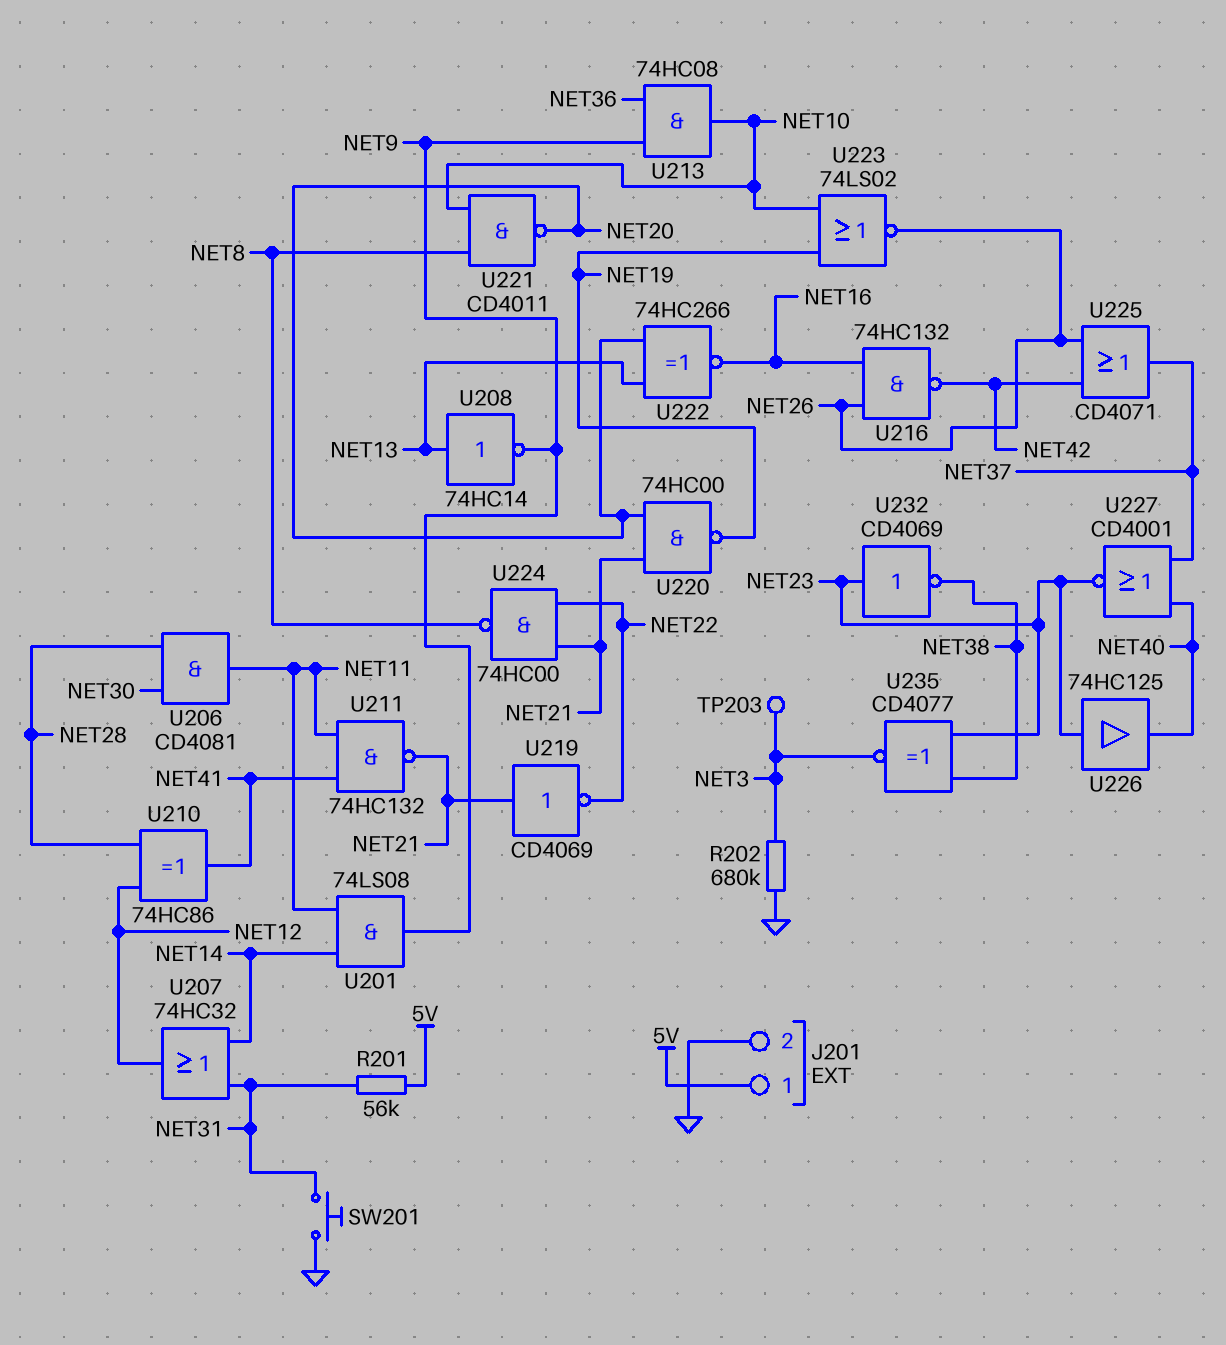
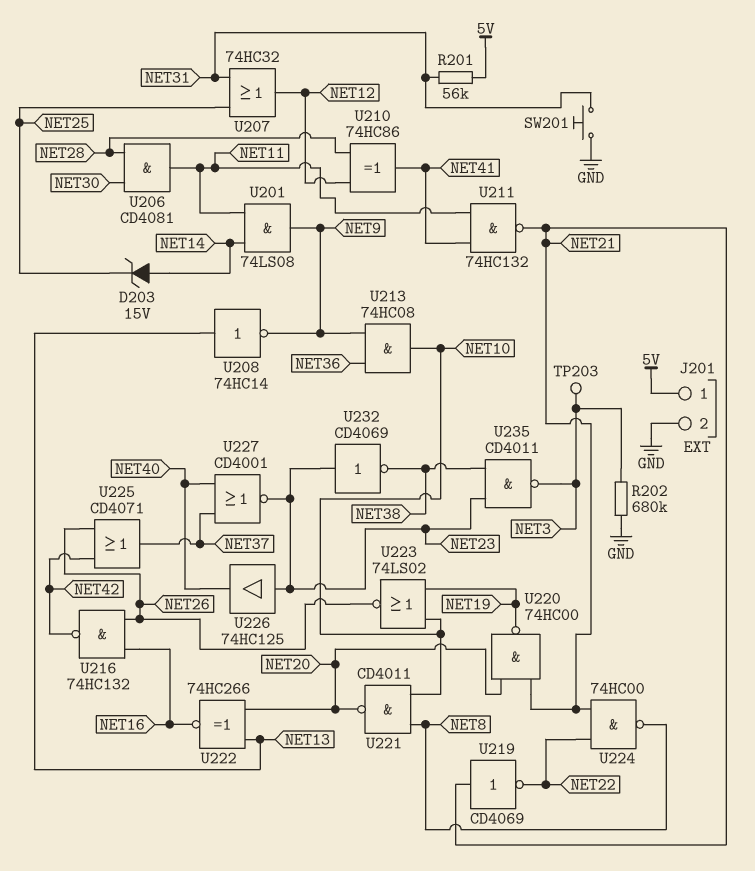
D203: none -> zener 15V (A NET14, K NET25)
U207: OR 74HC32 (in NET14, in NET31, out NET12) -> OR 74HC32 (in NET25, in NET31, out NET12)
U235: XNOR CD4077 (in NET23, in NET38, out NET3) -> NAND CD4011 (in NET23, in NET38, out NET3)

